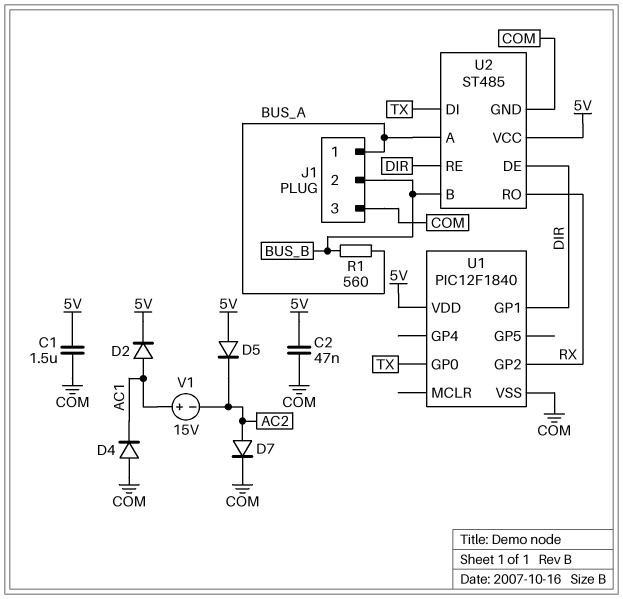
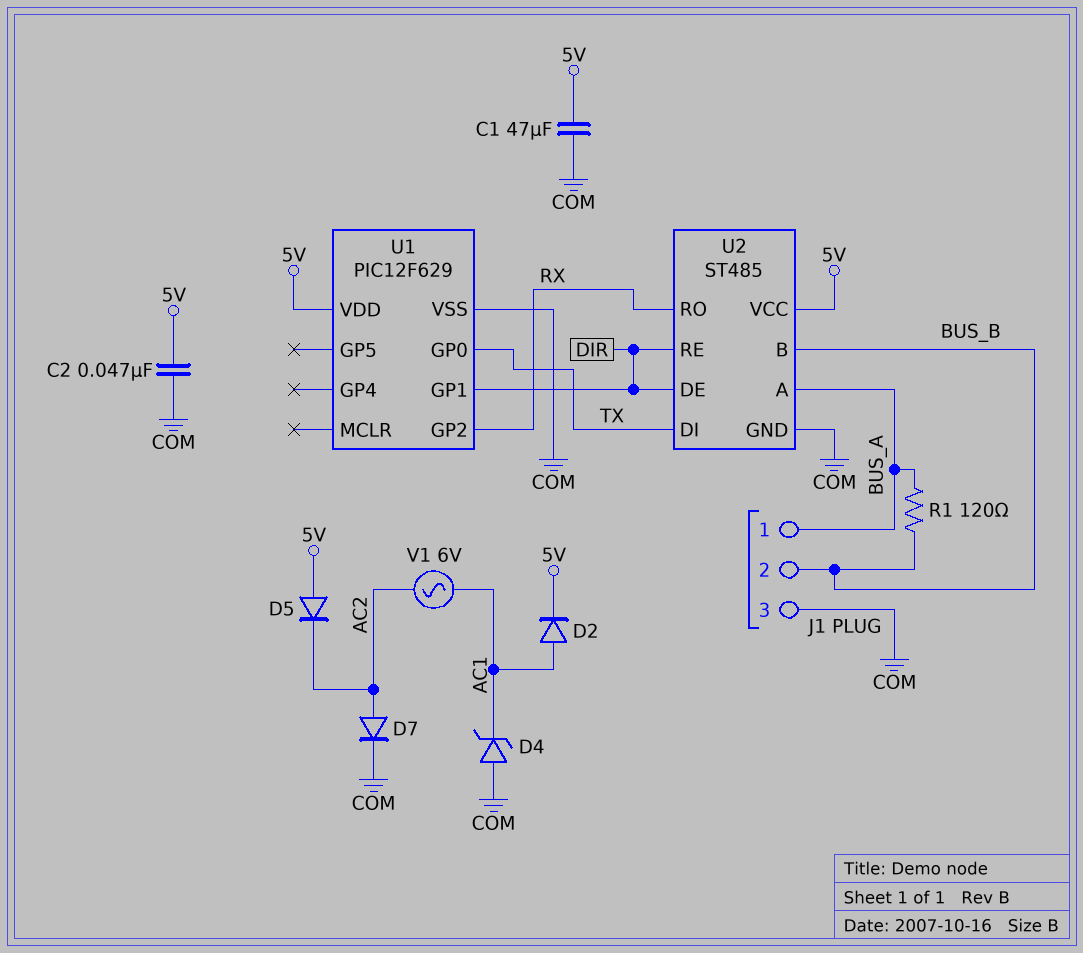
C1: 1.5uF (5V, COM) -> 47uF (5V, COM)
D4: diode (A COM, K AC1) -> zener (A COM, K AC1)
R1: 560 (BUS_A, BUS_B) -> 120 (BUS_A, BUS_B)
U1: PIC12F1840 -> PIC12F629
V1: 15V (plus AC1, minus AC2) -> AC 6V (AC1, AC2)

